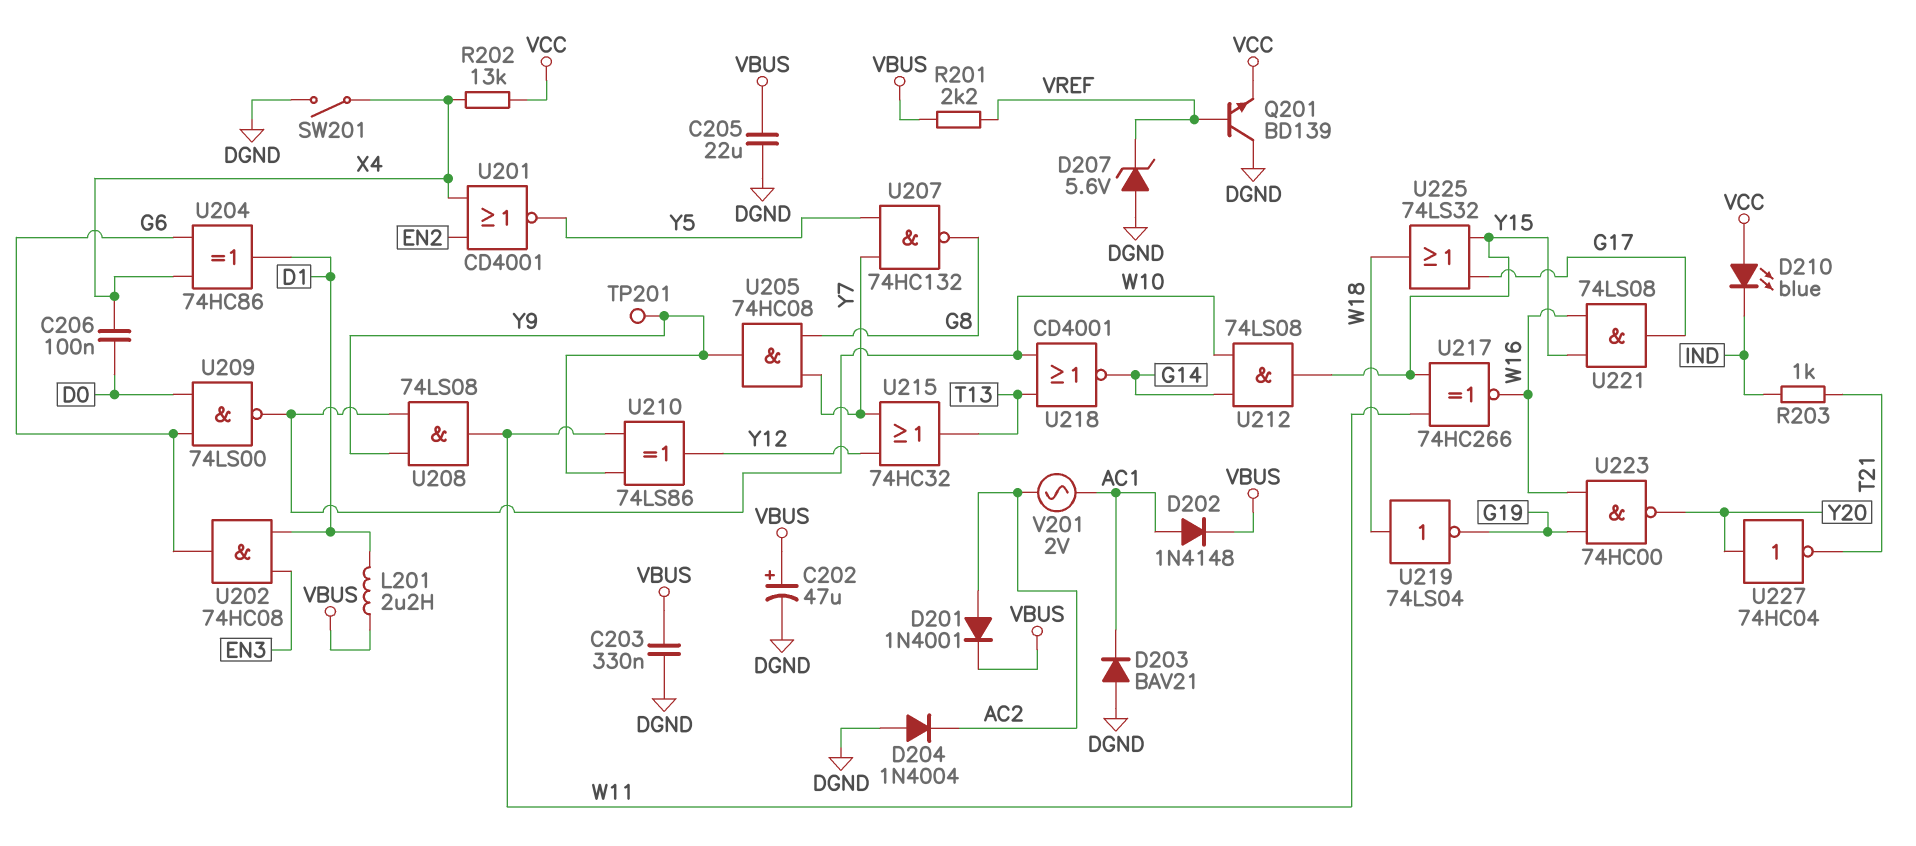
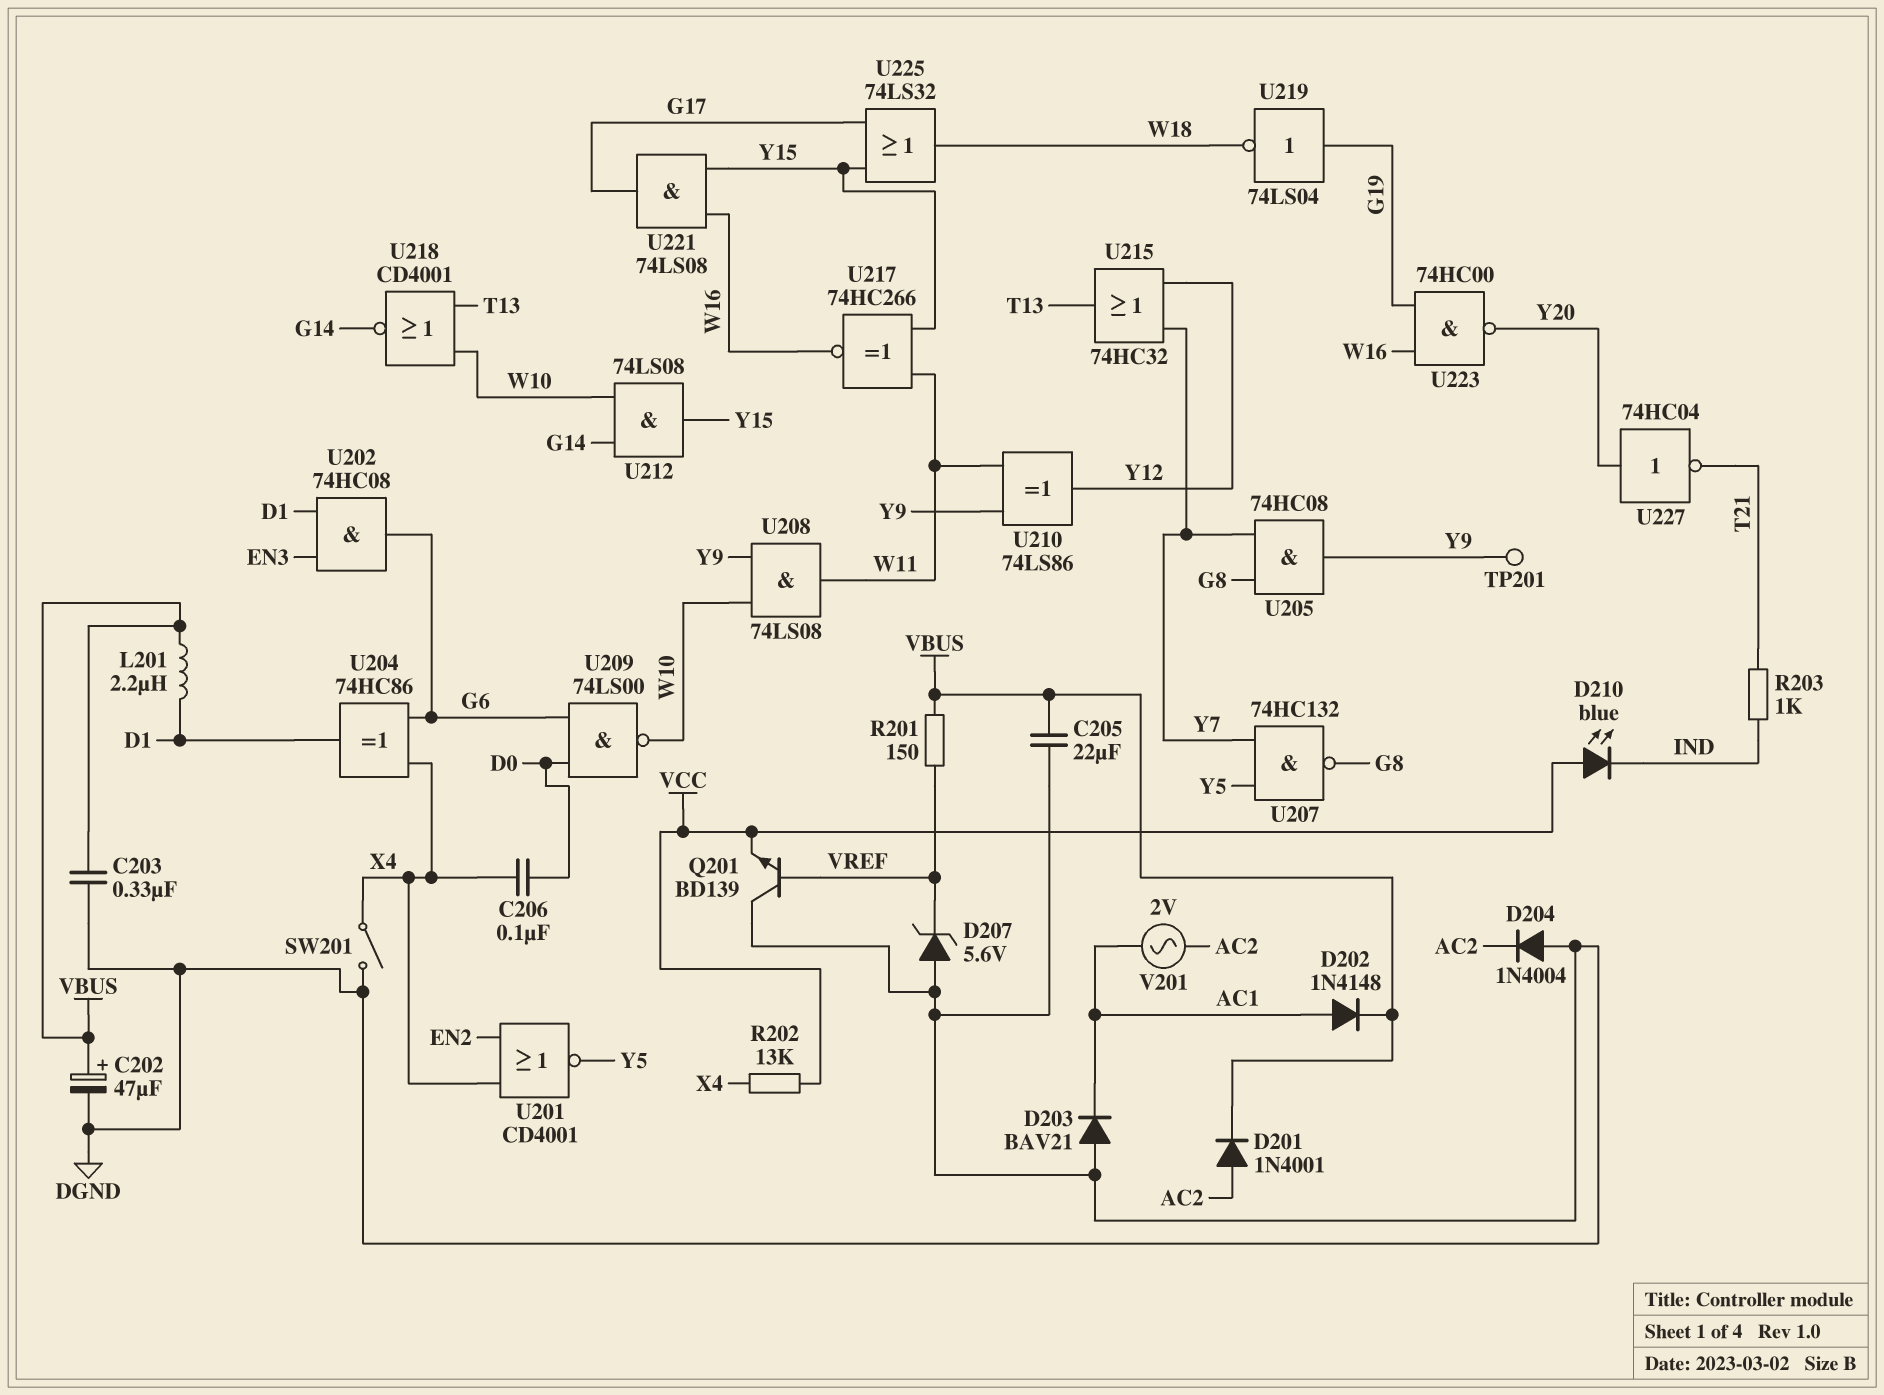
R201: 2.2k (VBUS, VREF) -> 150 (VBUS, VREF)
U219: NOT 74LS04 (in W18, out G19) -> NOT 74LS04 (in G19, out W18)

